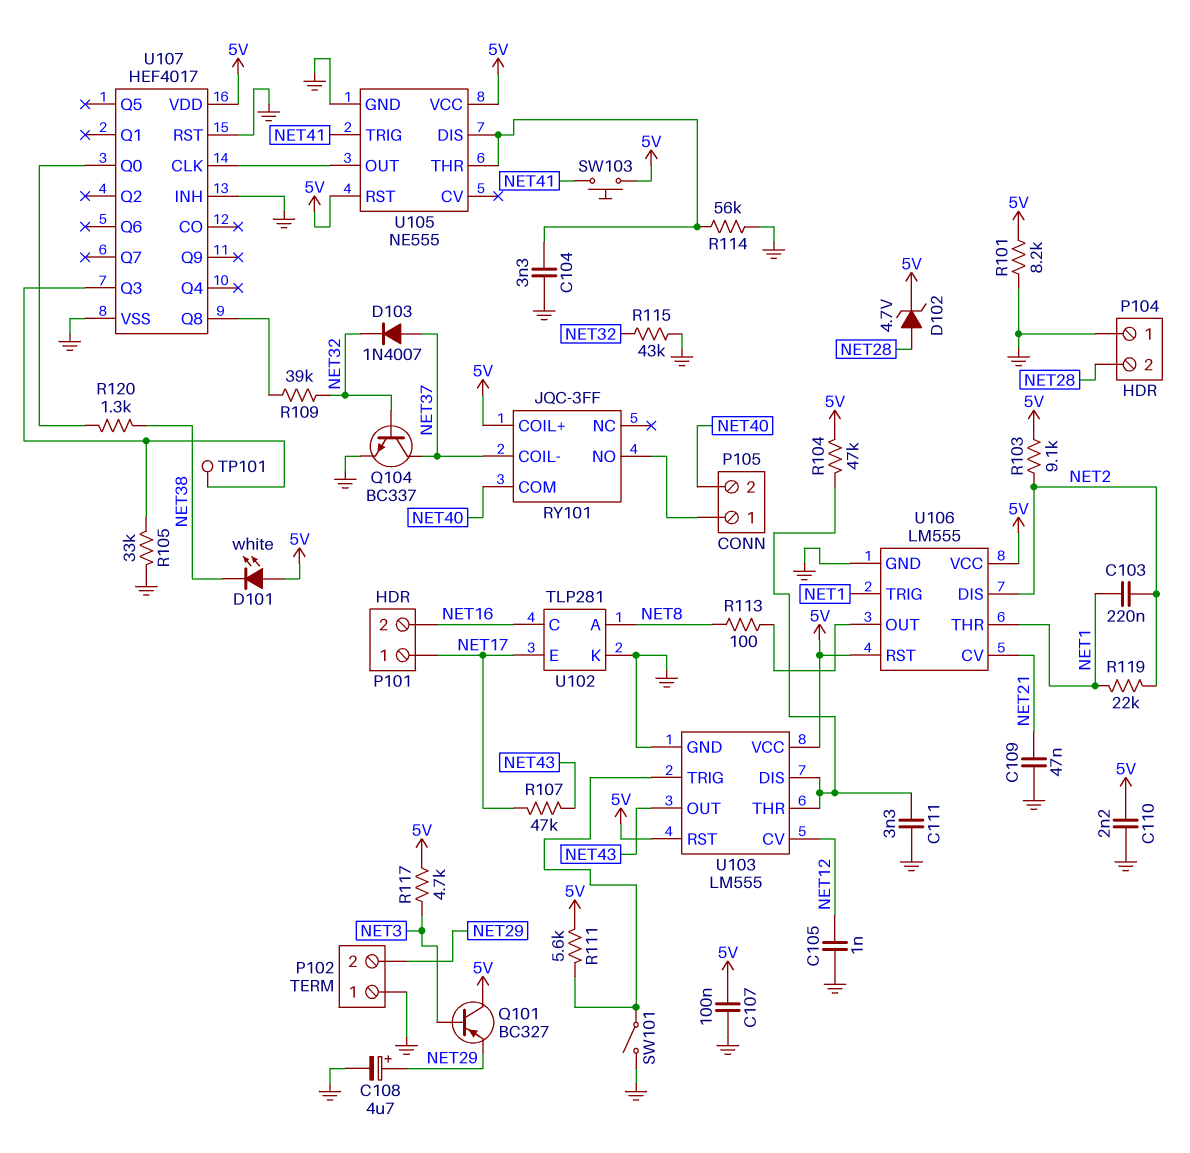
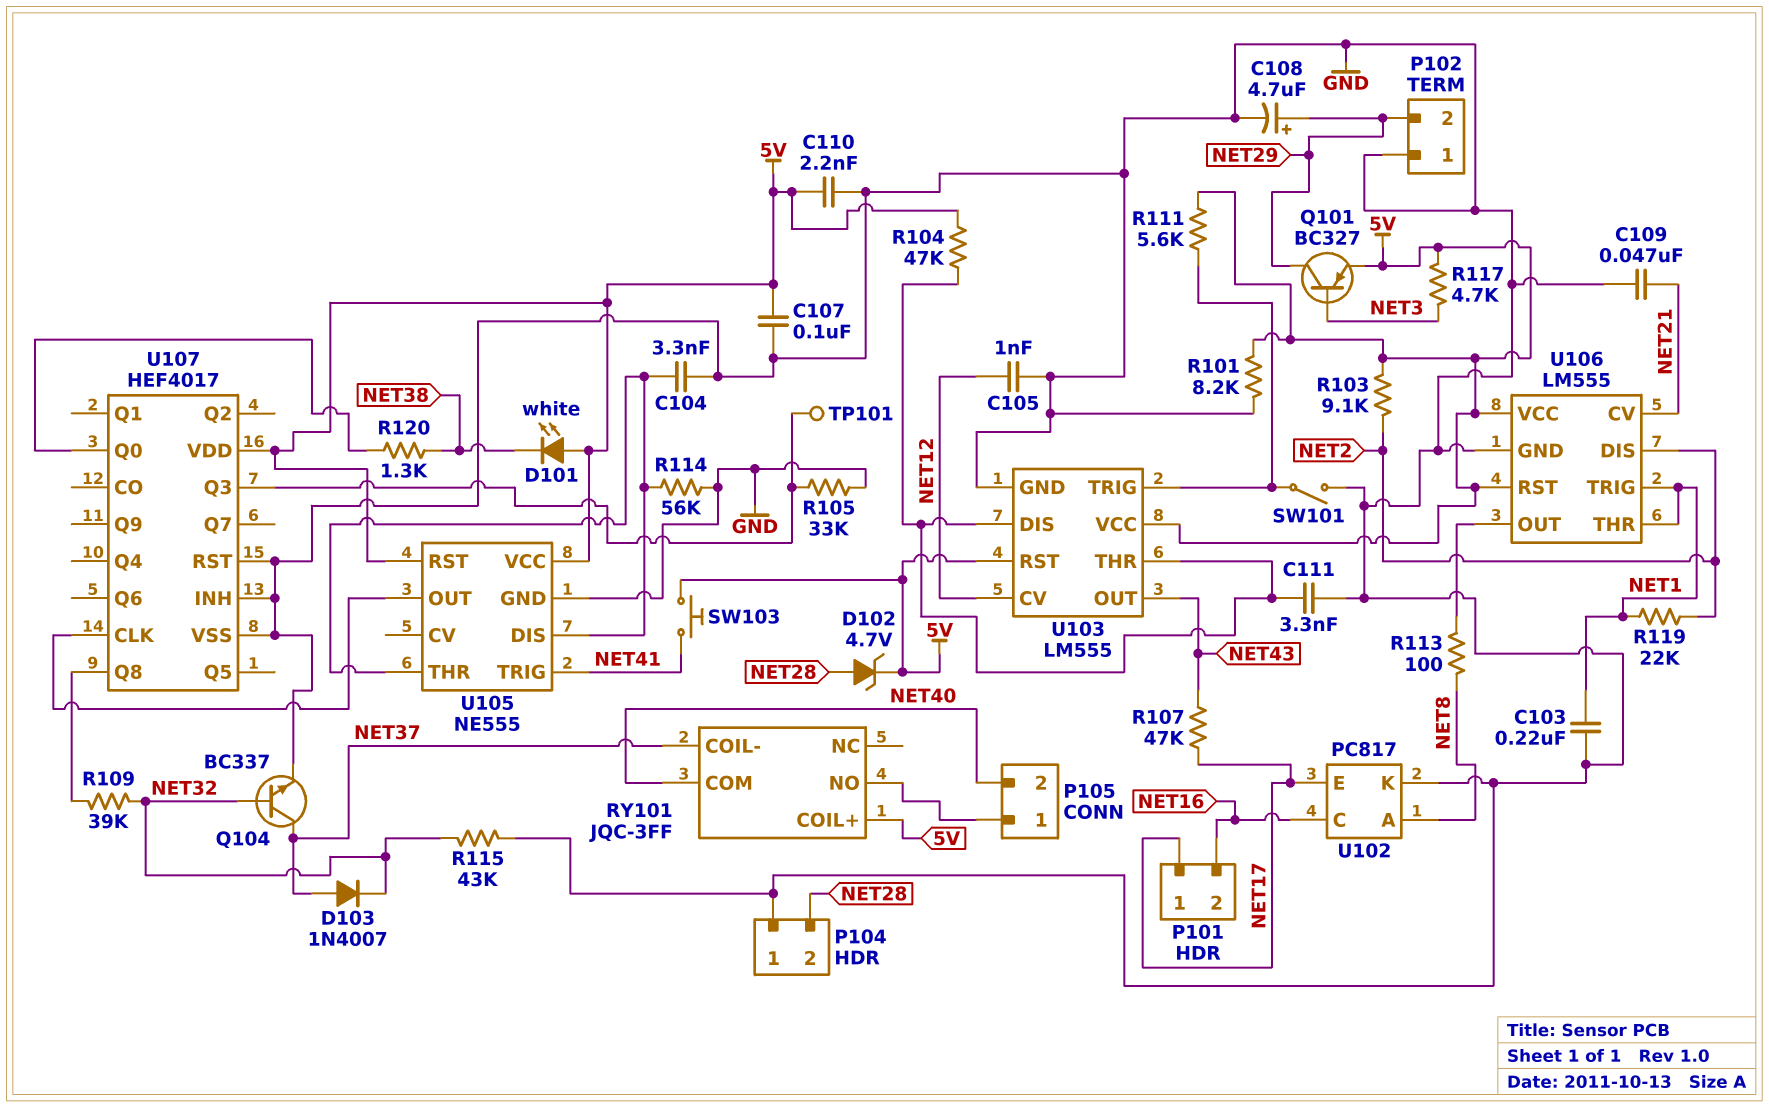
C103: 220nF (NET1, NET2) -> 220nF (GND, NET1)
Q101: PNP BC327 (B NET3, C 5V, E NET29) -> PNP BC327 (B NET3, C NET29, E 5V)
U102: TLP281 -> PC817

